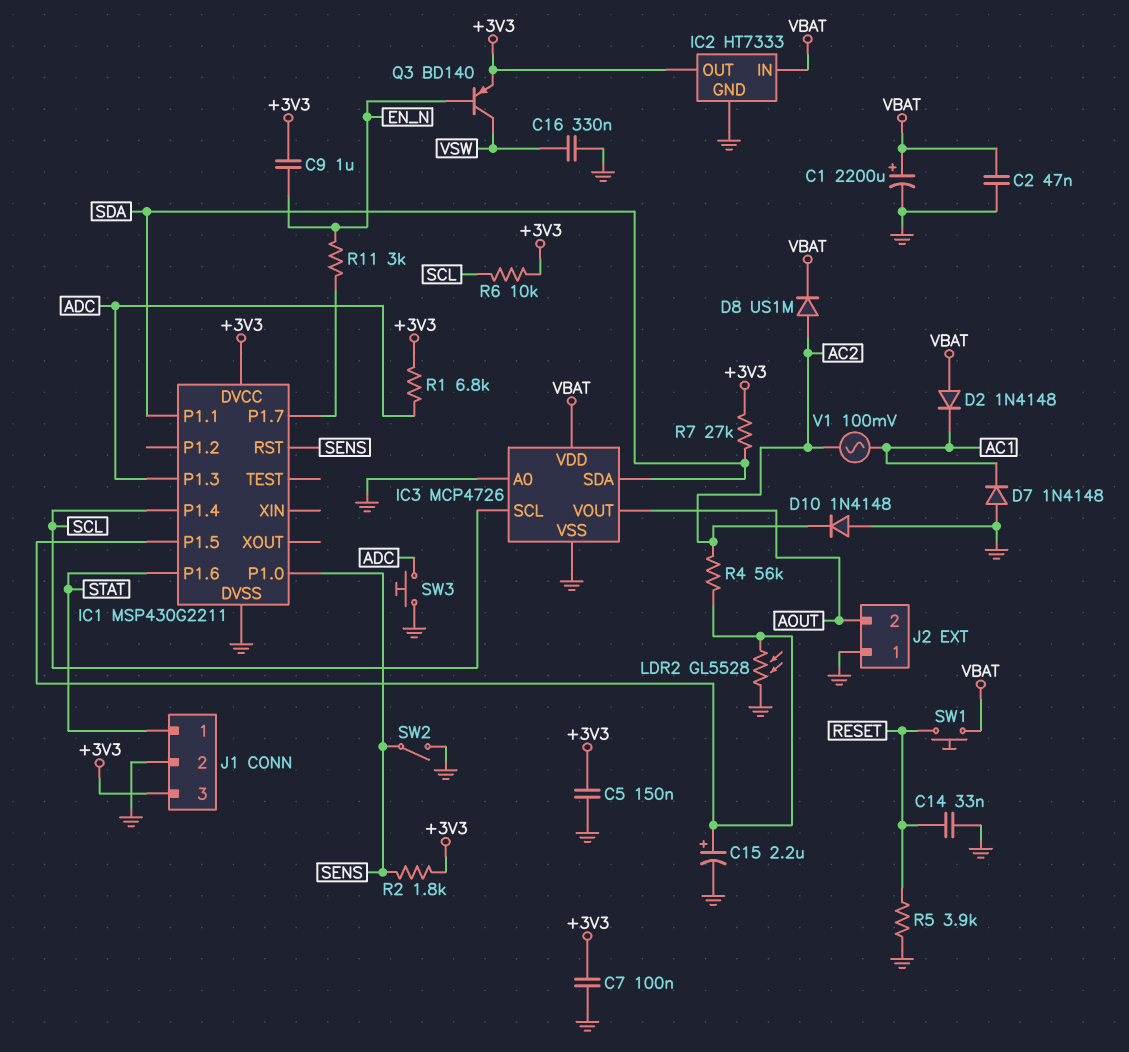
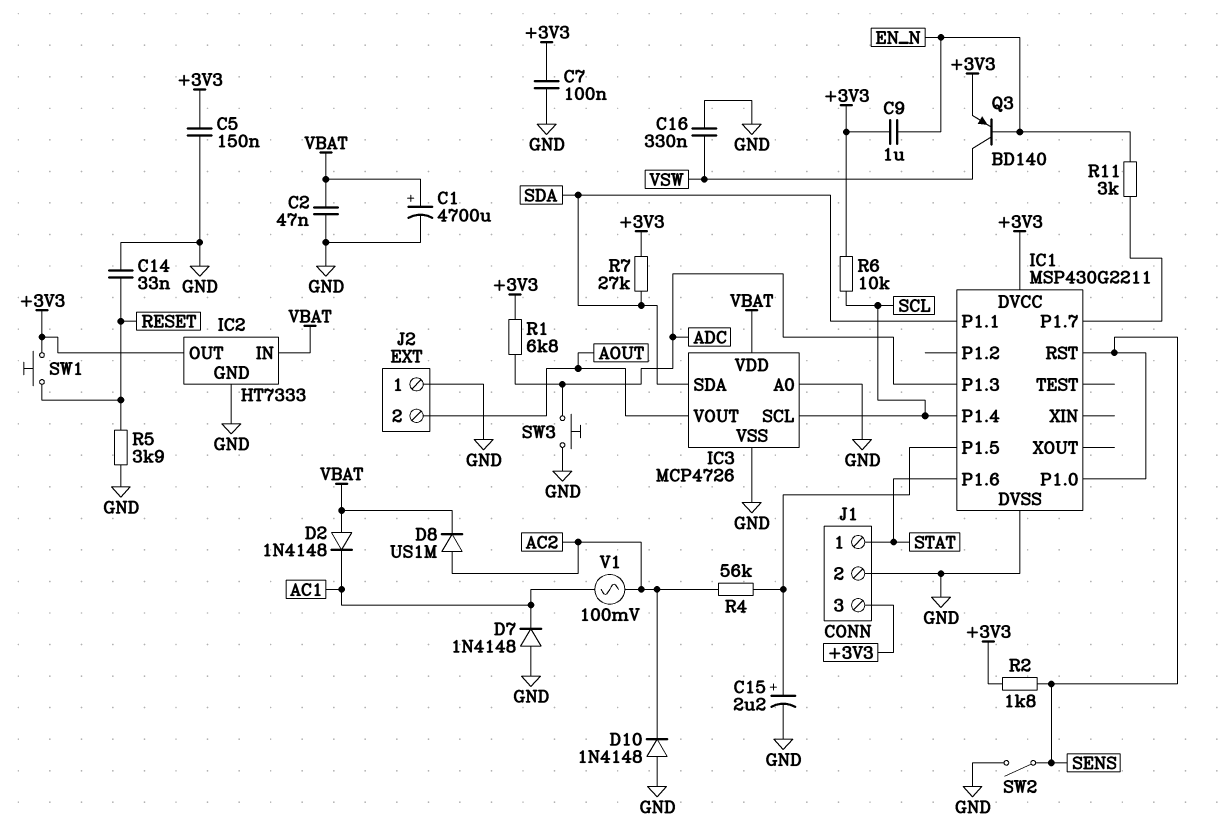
C1: 2200uF (plus VBAT, minus GND) -> 4700uF (plus VBAT, minus GND)
LDR2: GL5528 (GND, IC1/P1.5) -> none
SW1: button (RESET, VBAT) -> button (+3V3, RESET)

